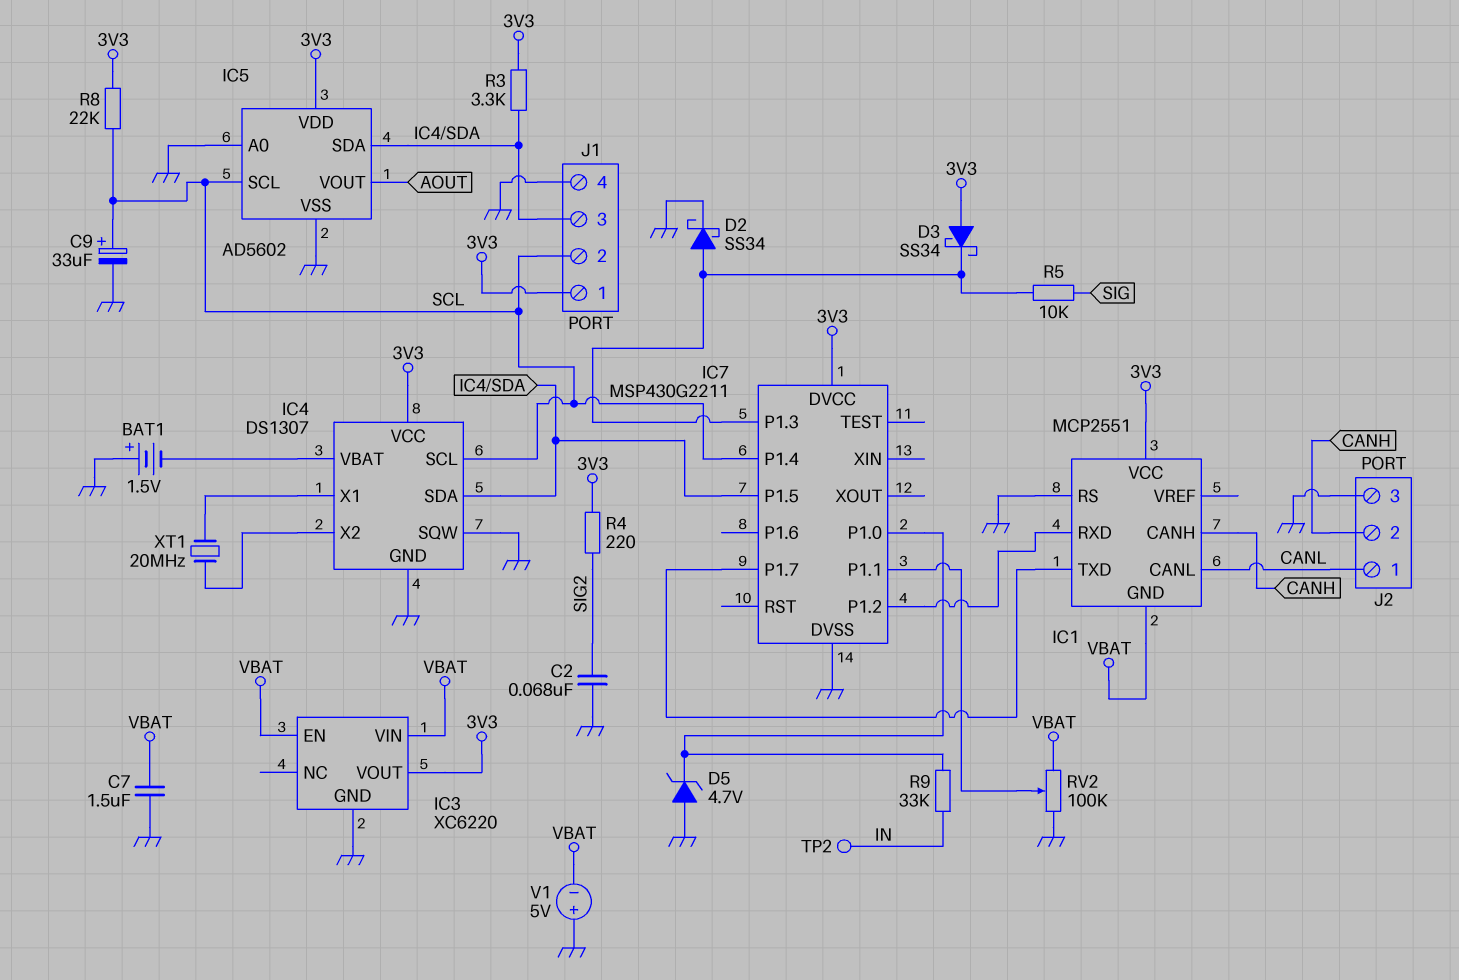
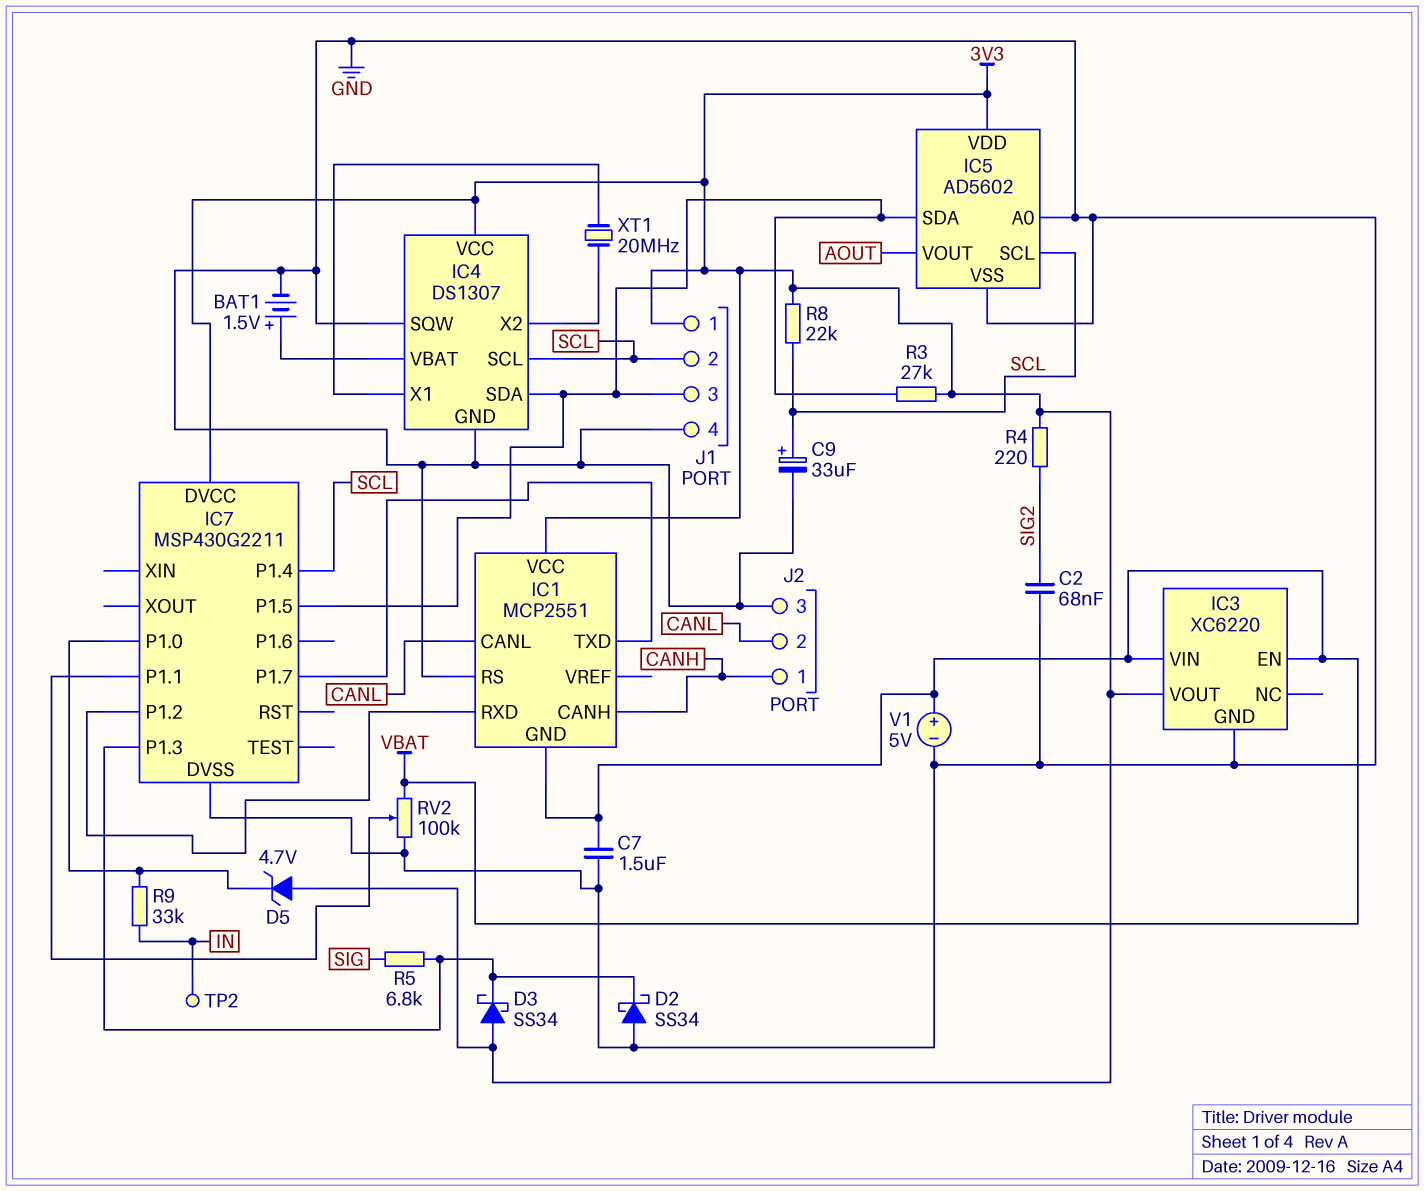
BAT1: 1.5V (plus GND, minus IC4/VBAT) -> 1.5V (plus IC4/VBAT, minus GND)
D2: schottky SS34 (A IC7/P1.3, K GND) -> schottky SS34 (A GND, K IC7/P1.3)
D5: zener 4.7V (A GND, K IC7/P1.0) -> zener 4.7V (A 3V3, K IC7/P1.0)
J2 pin 1: CANL -> CANH
J2 pin 2: CANH -> CANL
R3: 3.3k (3V3, IC4/SDA) -> 27k (3V3, IC4/SDA)
R5: 10k (IC7/P1.3, SIG) -> 6.8k (IC7/P1.3, SIG)
V1: 5V (plus GND, minus VBAT) -> 5V (plus VBAT, minus GND)

